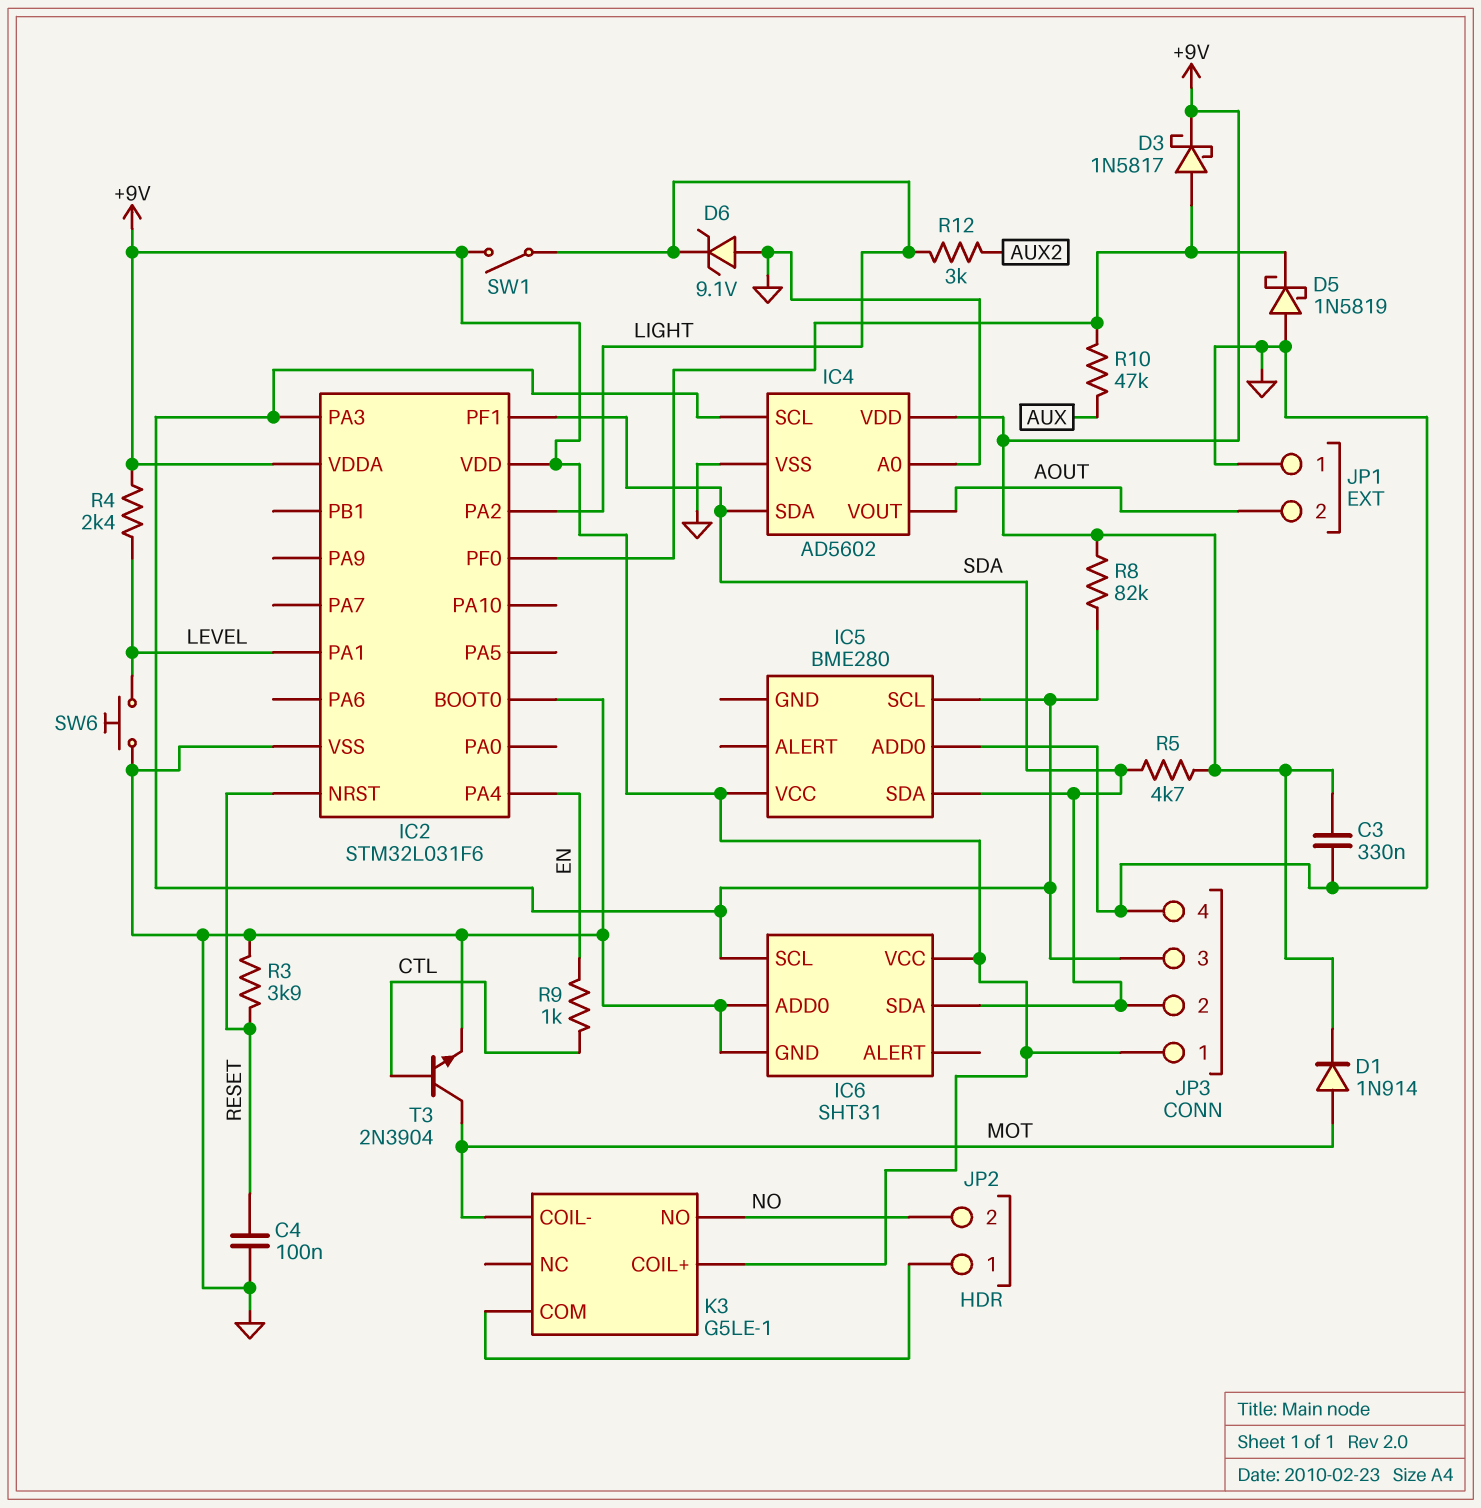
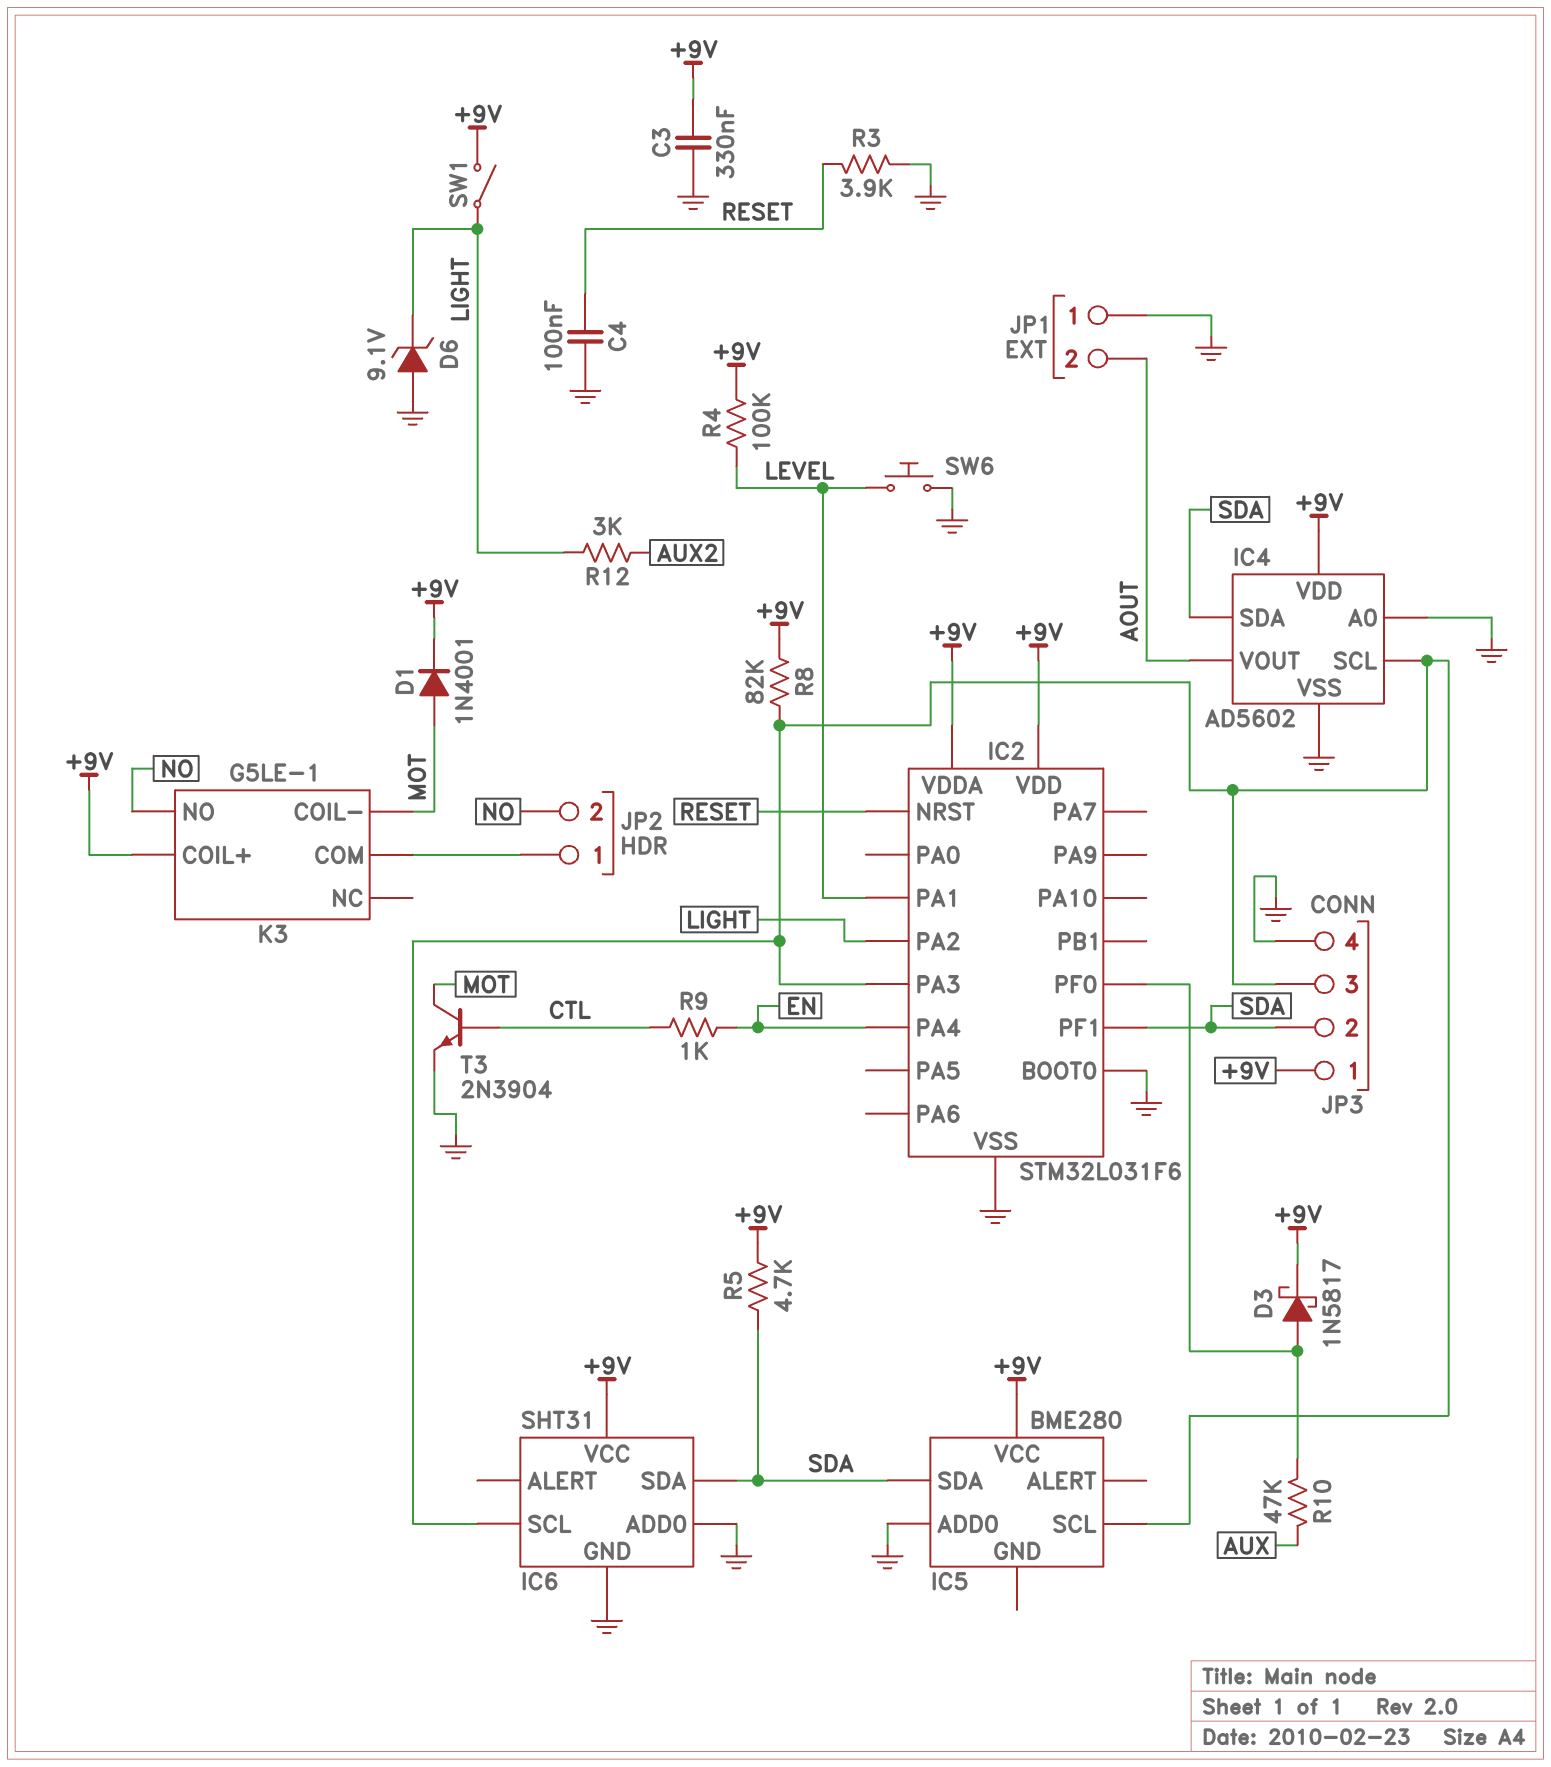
D1: diode 1N914 (A MOT, K +9V) -> diode 1N4001 (A MOT, K +9V)
D5: schottky 1N5819 (A GND, K IC2/PF0) -> none
R4: 2.4k (+9V, LEVEL) -> 100k (+9V, LEVEL)

